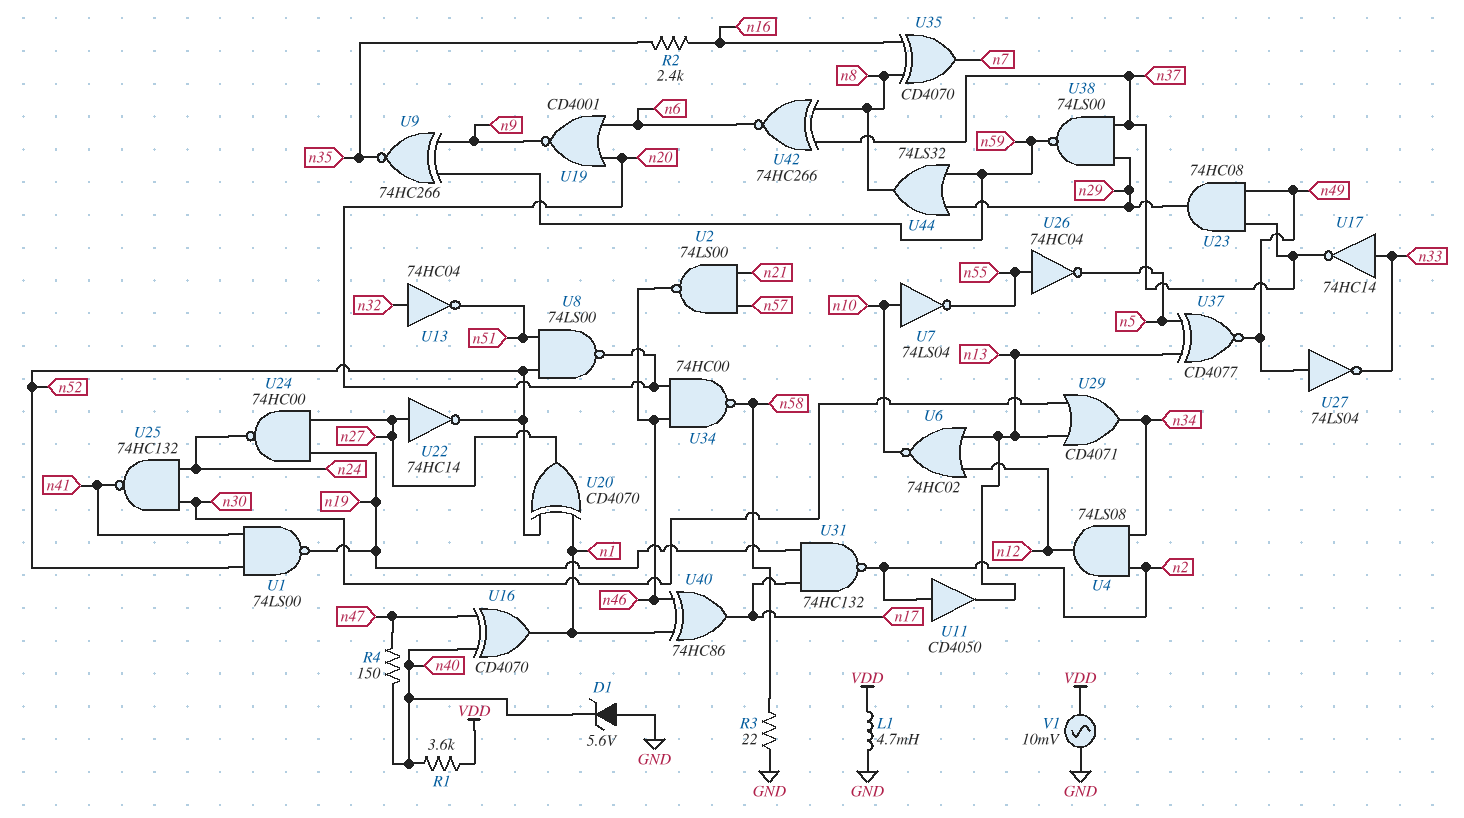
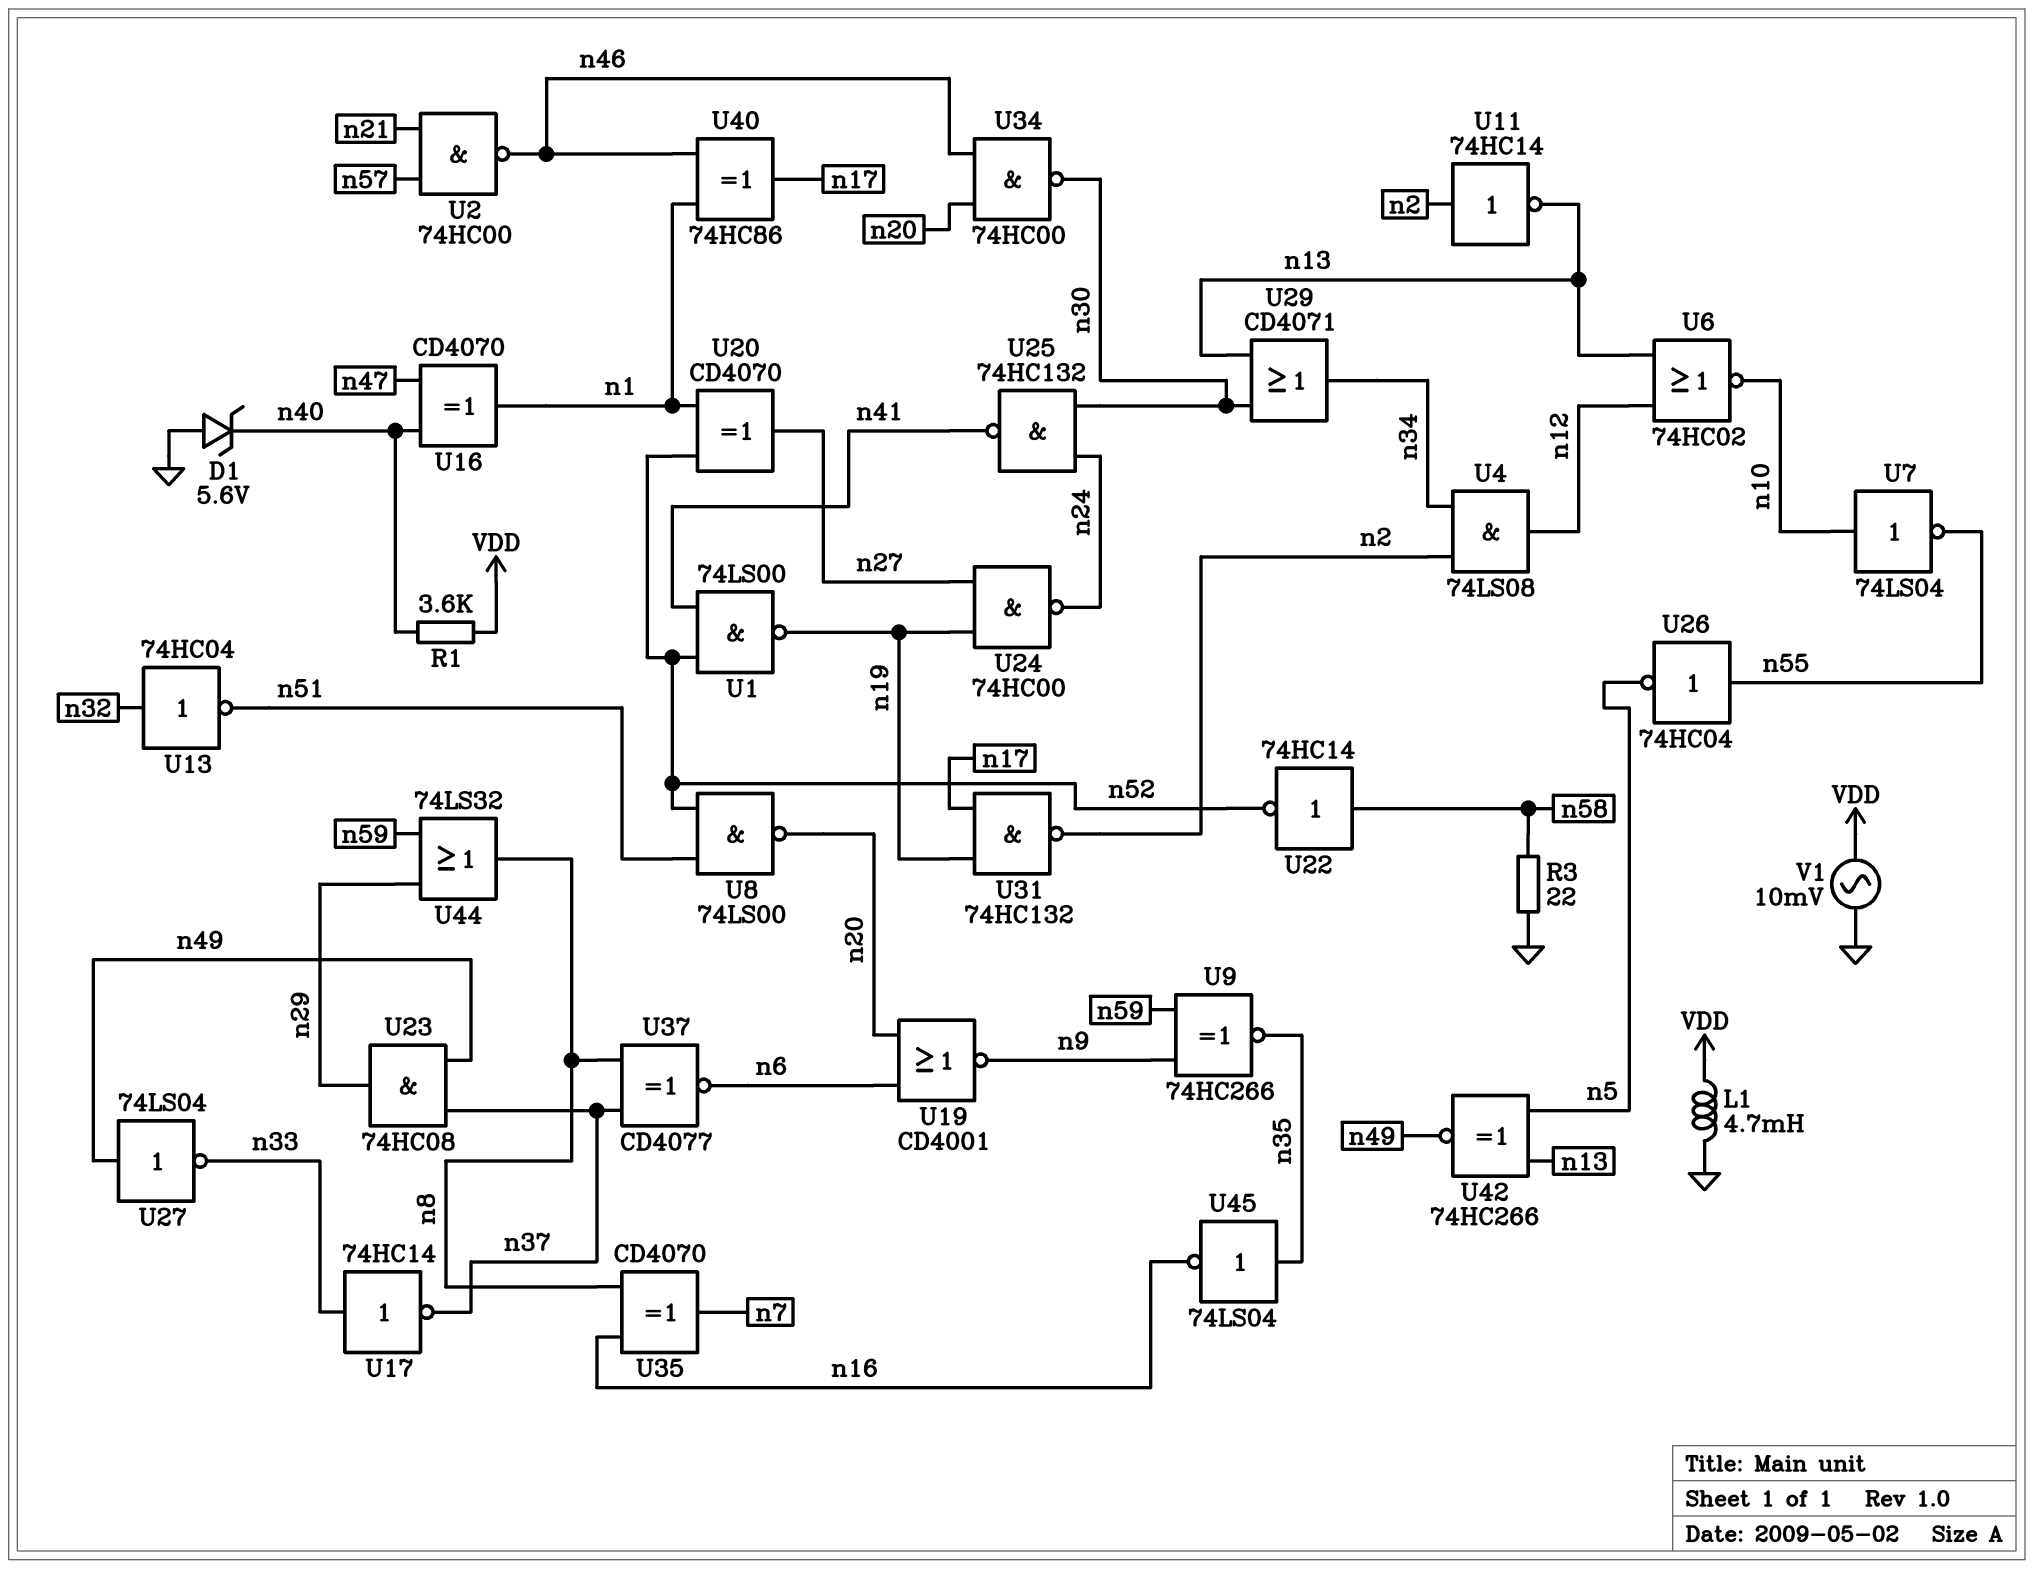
R2: 2.4k (n16, n35) -> none
R4: 150 (n40, n47) -> none
U2: NAND 74LS00 (in n21, in n57, out n46) -> NAND 74HC00 (in n21, in n57, out n46)
U11: buffer CD4050 (in n2, out n13) -> NOT 74HC14 (in n2, out n13)
U22: NOT 74HC14 (in n27, out n52) -> NOT 74HC14 (in n58, out n52)
U34: NAND 74HC00 (in n20, in n46, out n58) -> NAND 74HC00 (in n20, in n46, out n30)
U37: XNOR CD4077 (in n5, in n13, out n49) -> XNOR CD4077 (in n8, in n37, out n6)
U38: NAND 74LS00 (in n29, in n37, out n59) -> none
U42: XNOR 74HC266 (in n8, in n37, out n6) -> XNOR 74HC266 (in n5, in n13, out n49)
U45: none -> NOT 74LS04 (in n35, out n16)

